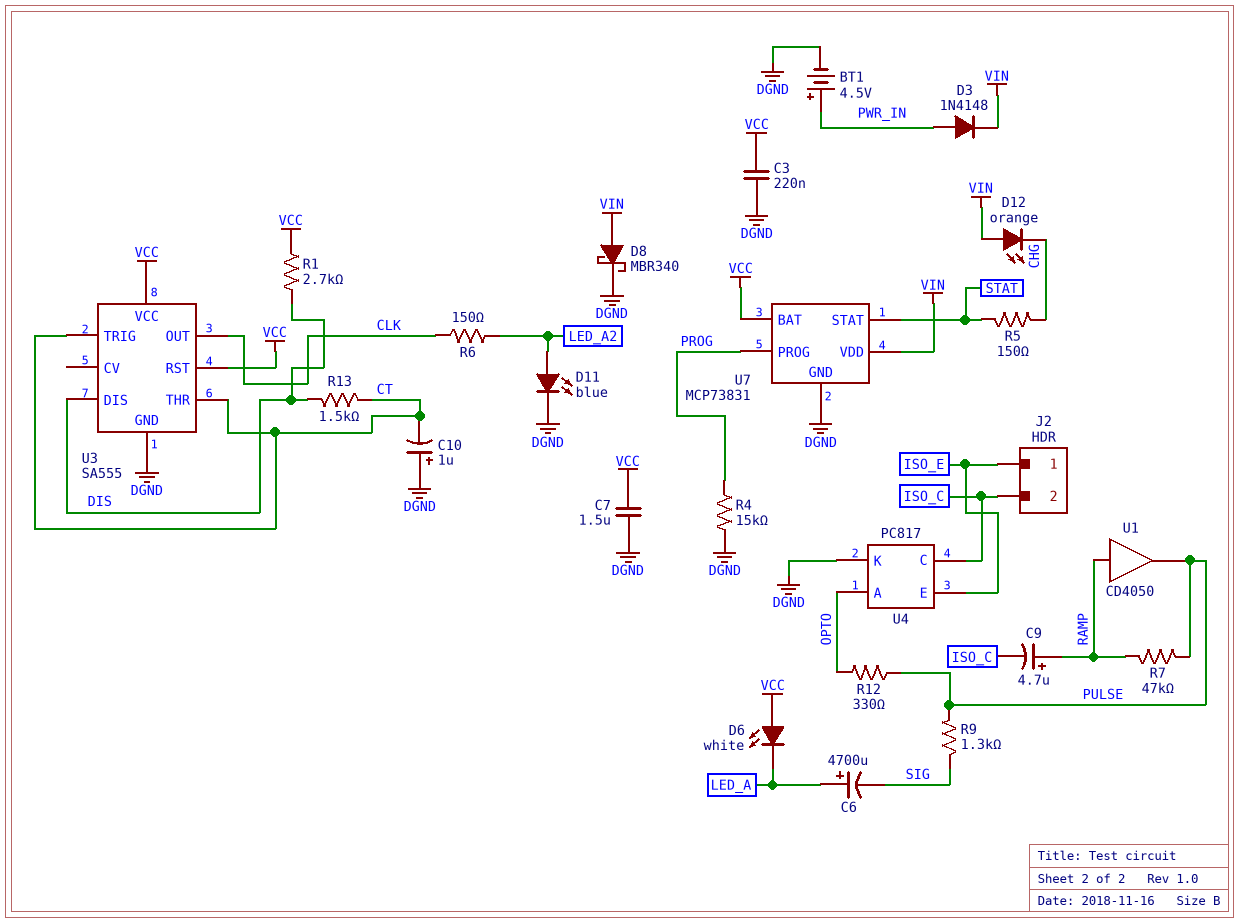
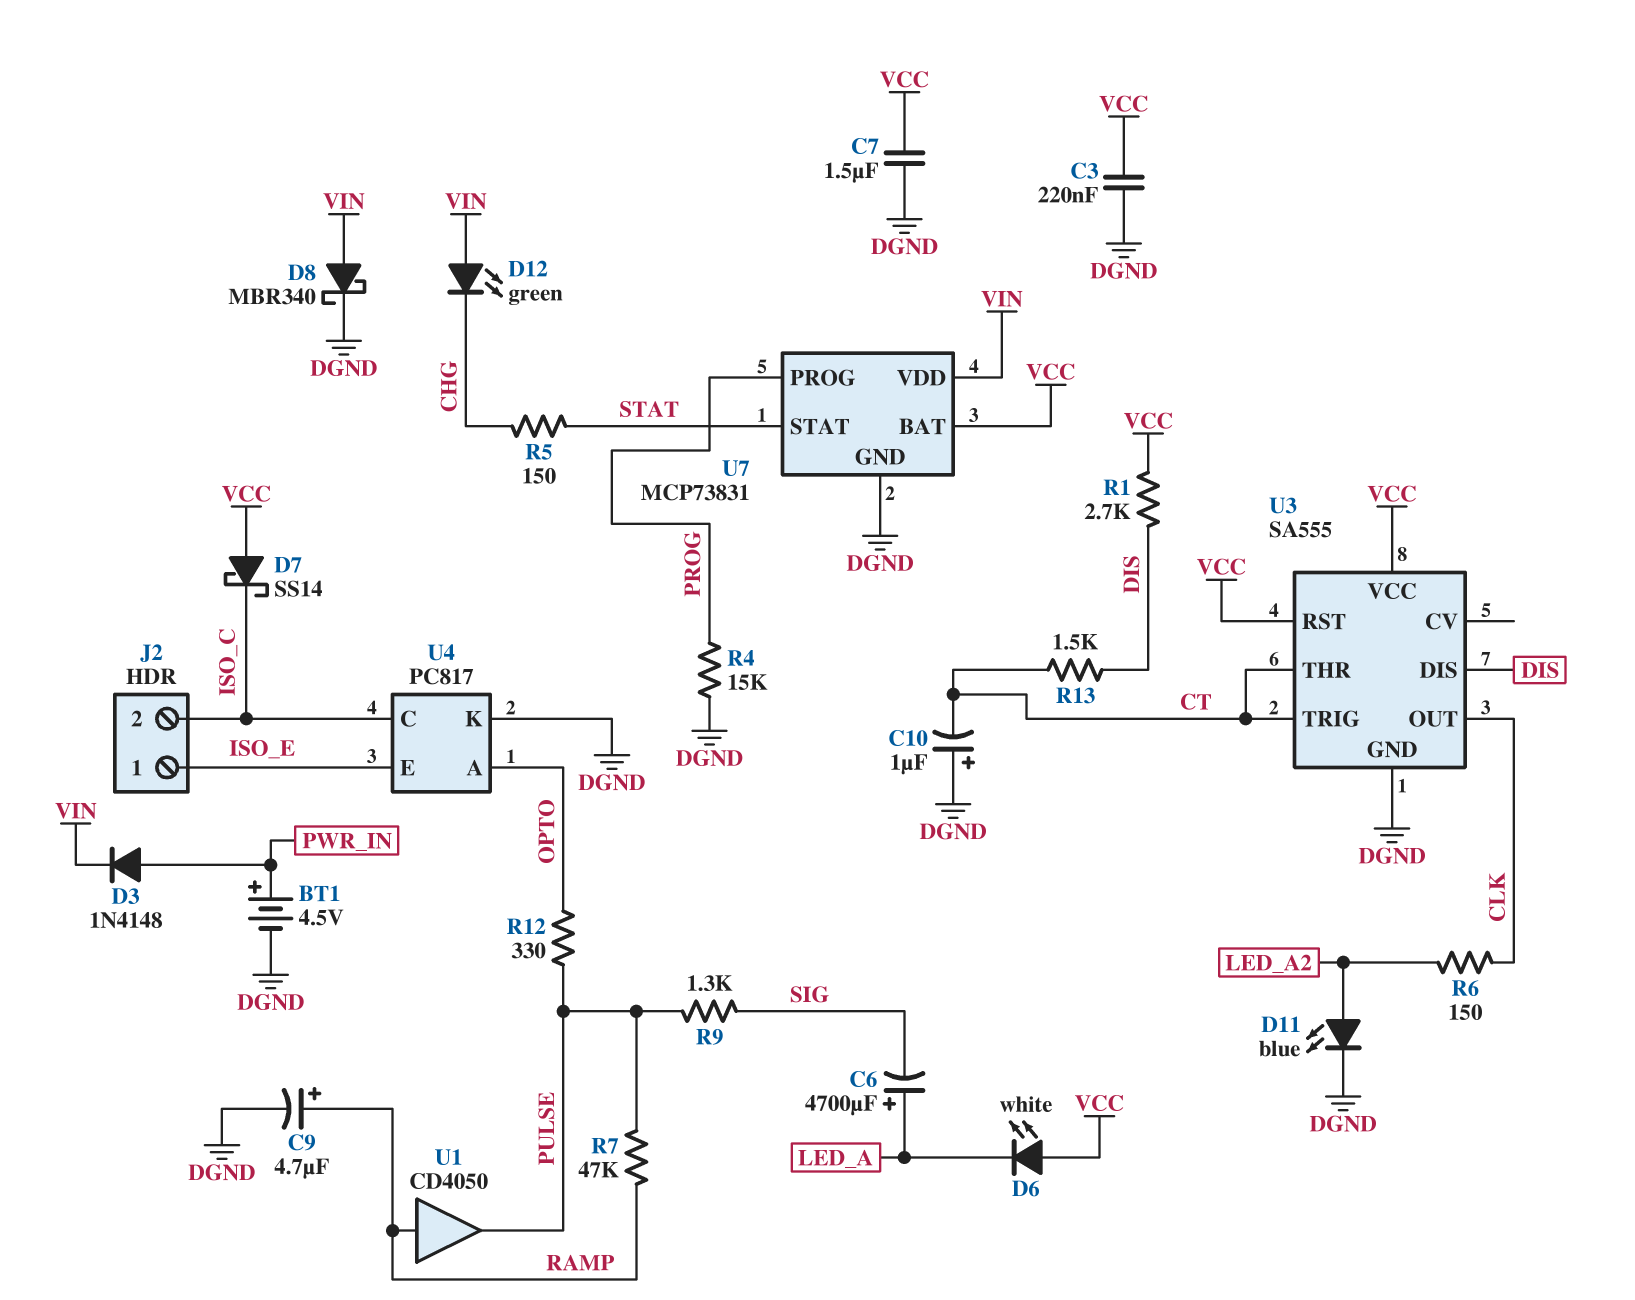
C9: 4.7uF (plus RAMP, minus ISO_C) -> 4.7uF (plus RAMP, minus DGND)
D7: none -> schottky SS14 (A VCC, K ISO_C)
D12: LED orange (A VIN, K CHG) -> LED green (A VIN, K CHG)

